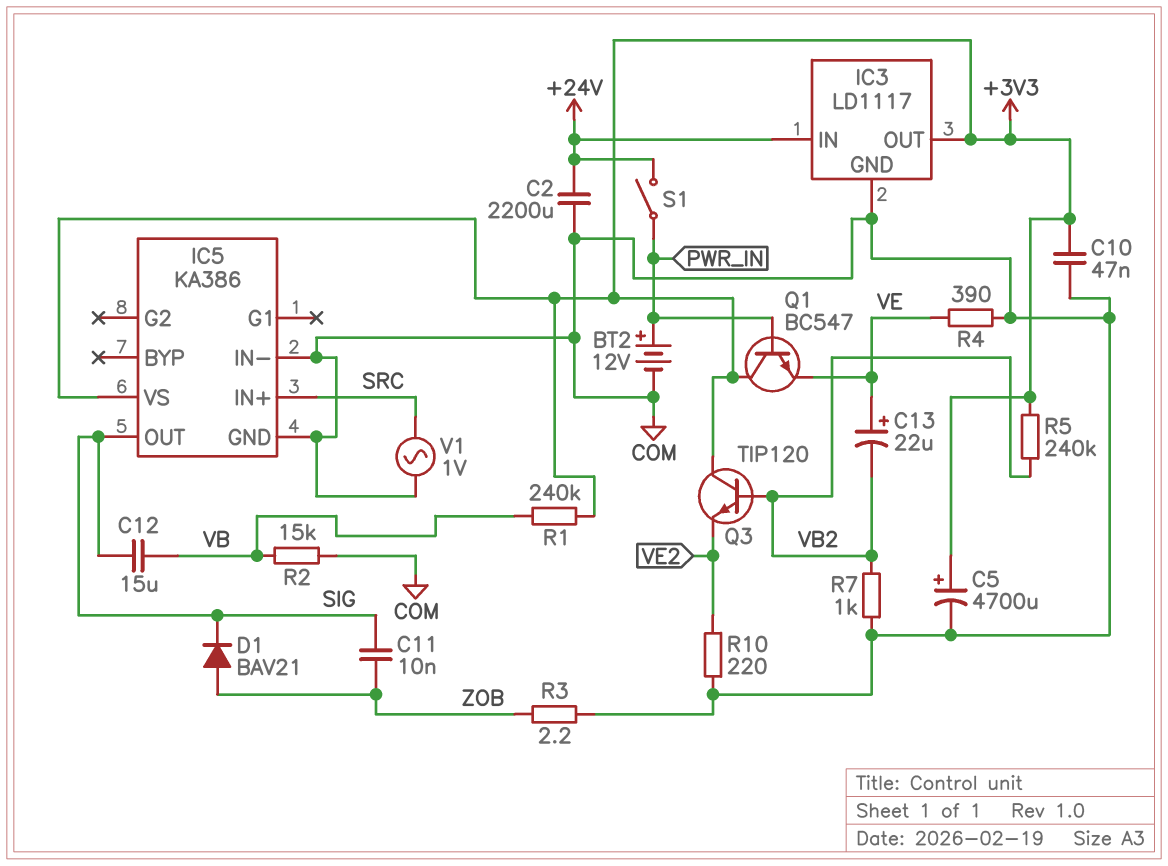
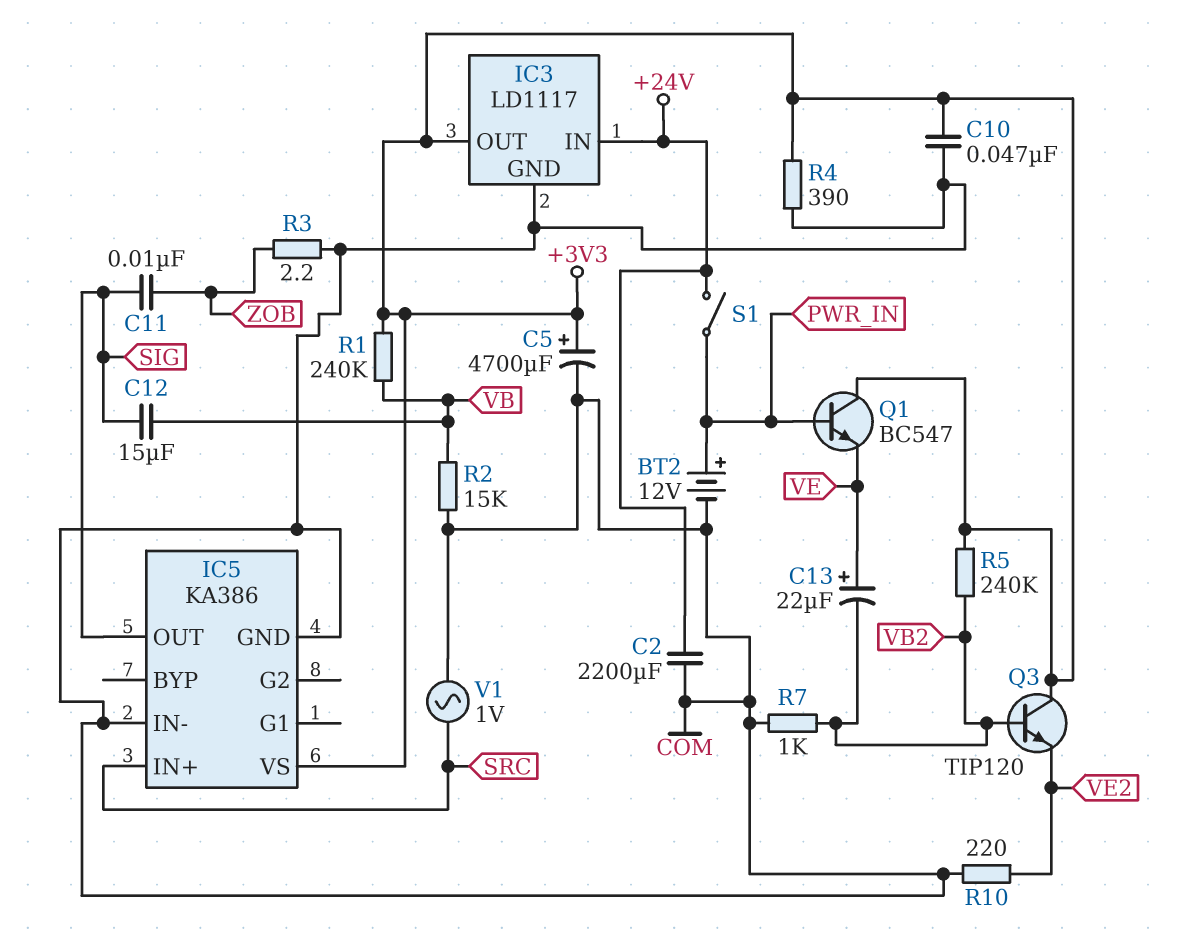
D1: diode BAV21 (A ZOB, K SIG) -> none
R4: 390 (COM, VE) -> 390 (+3V3, COM)

